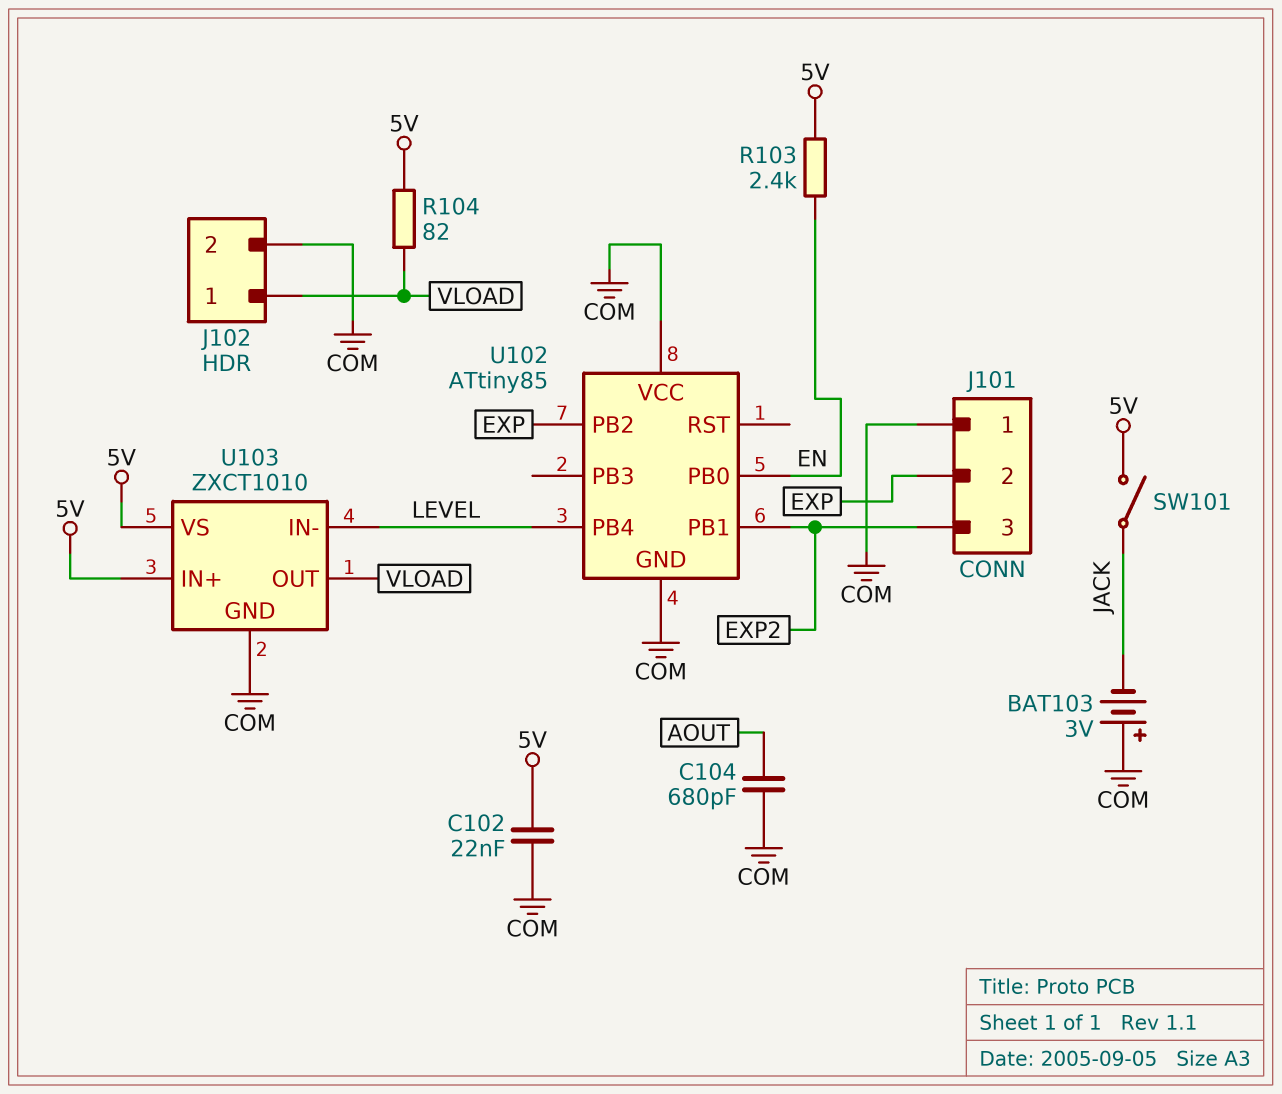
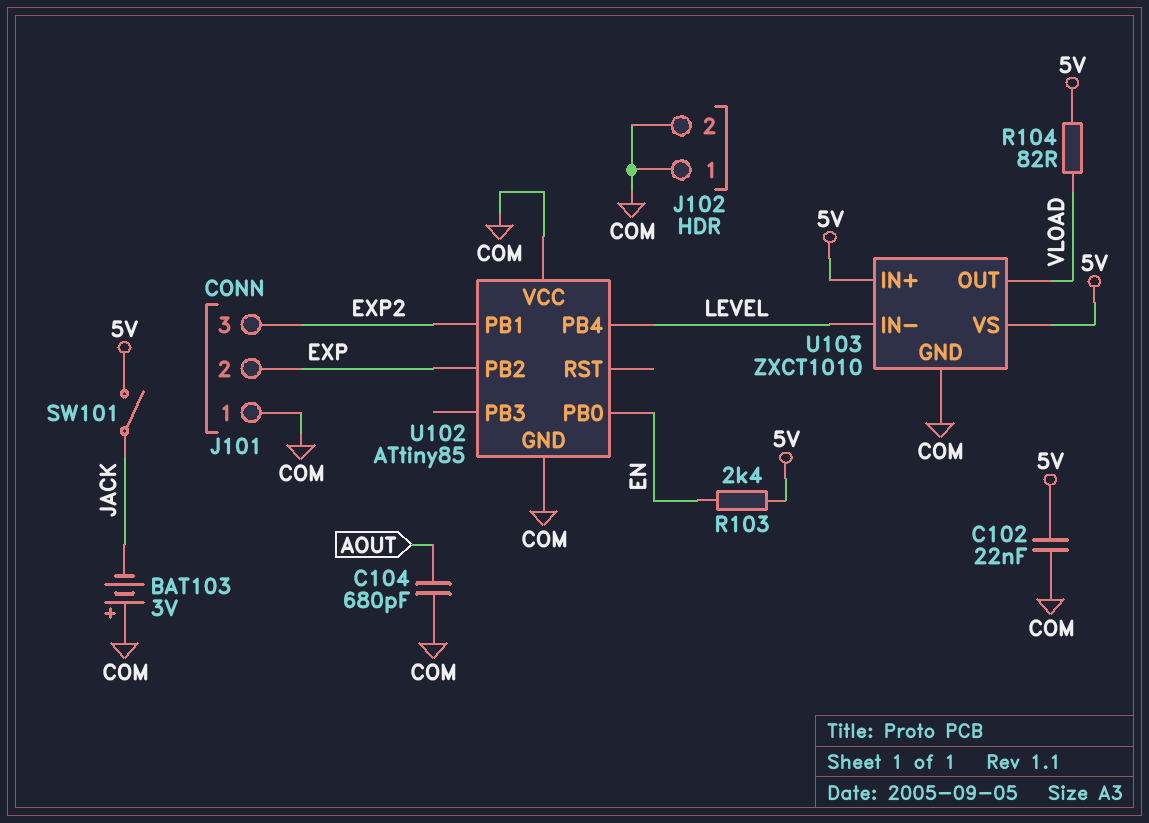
J102 pin 1: VLOAD -> COM

